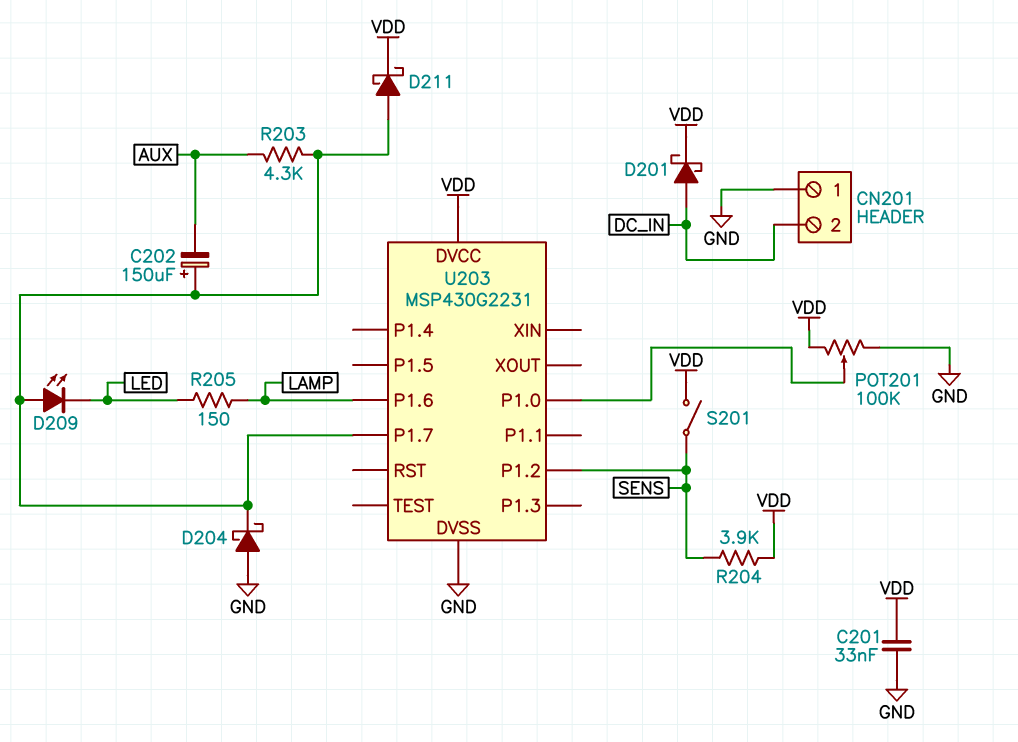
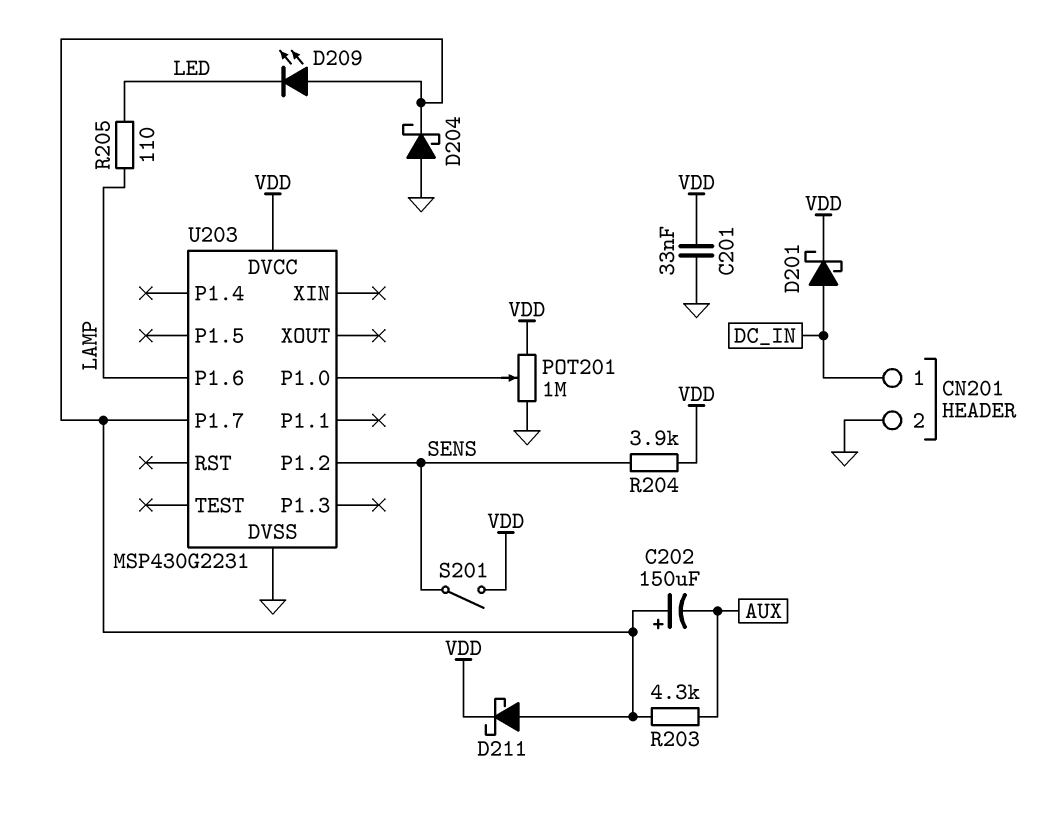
CN201 pin 1: GND -> DC_IN
CN201 pin 2: DC_IN -> GND
POT201: 100k (GND, VDD, wiper U203/P1.0) -> 1M (GND, VDD, wiper U203/P1.0)
R205: 150 (LAMP, LED) -> 110 (LAMP, LED)

